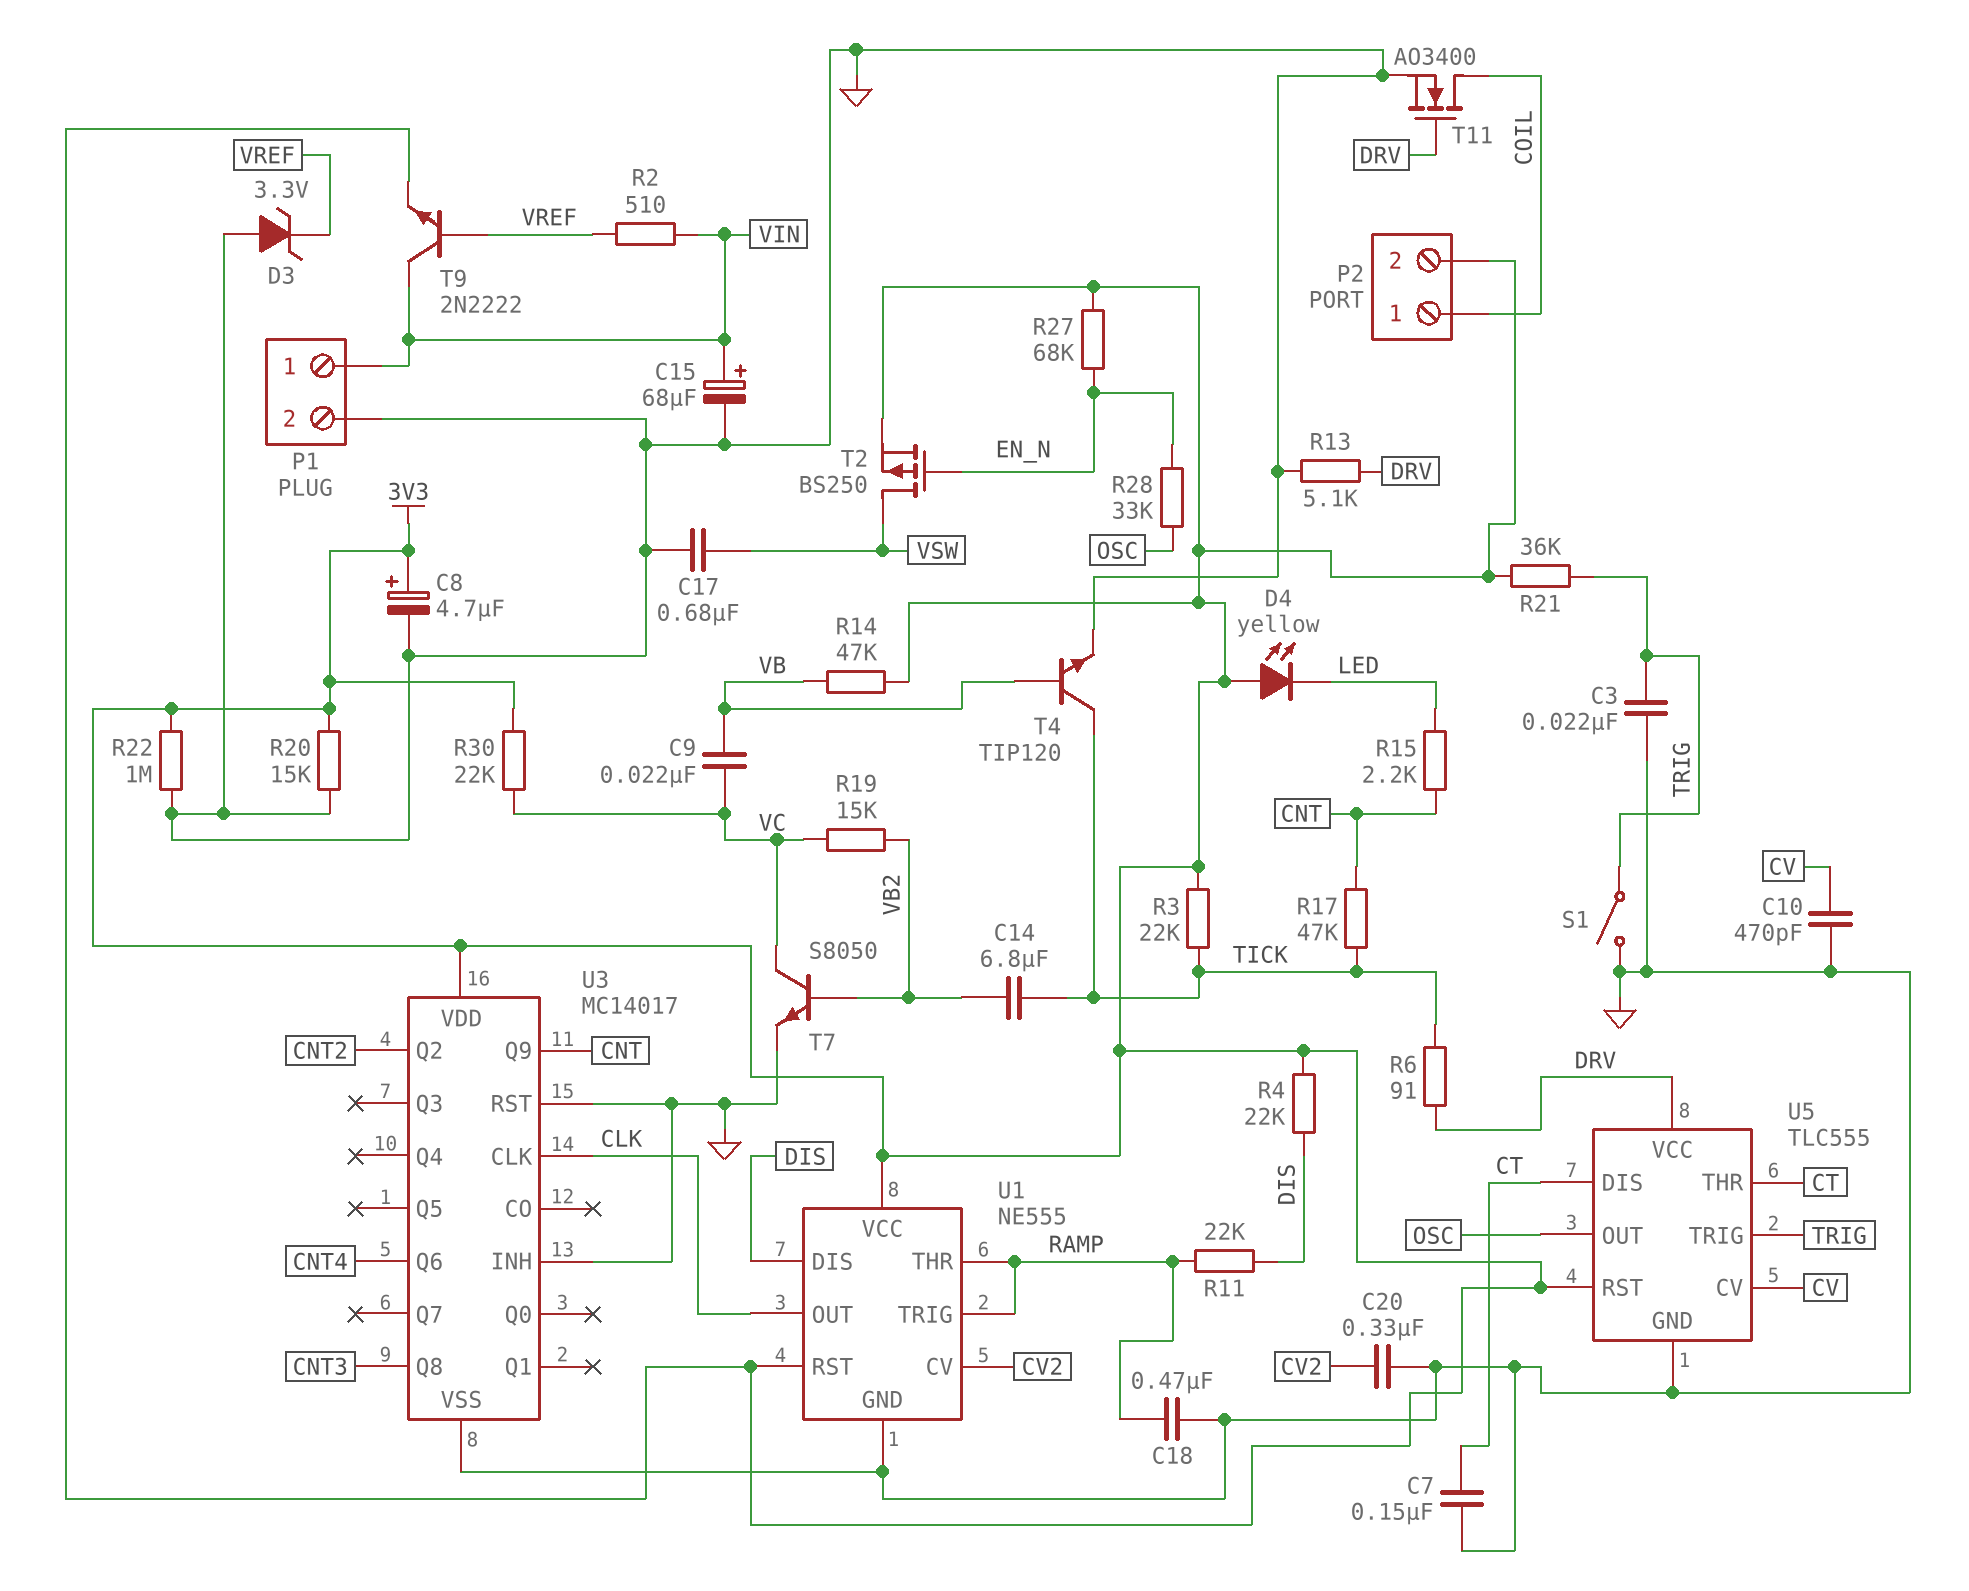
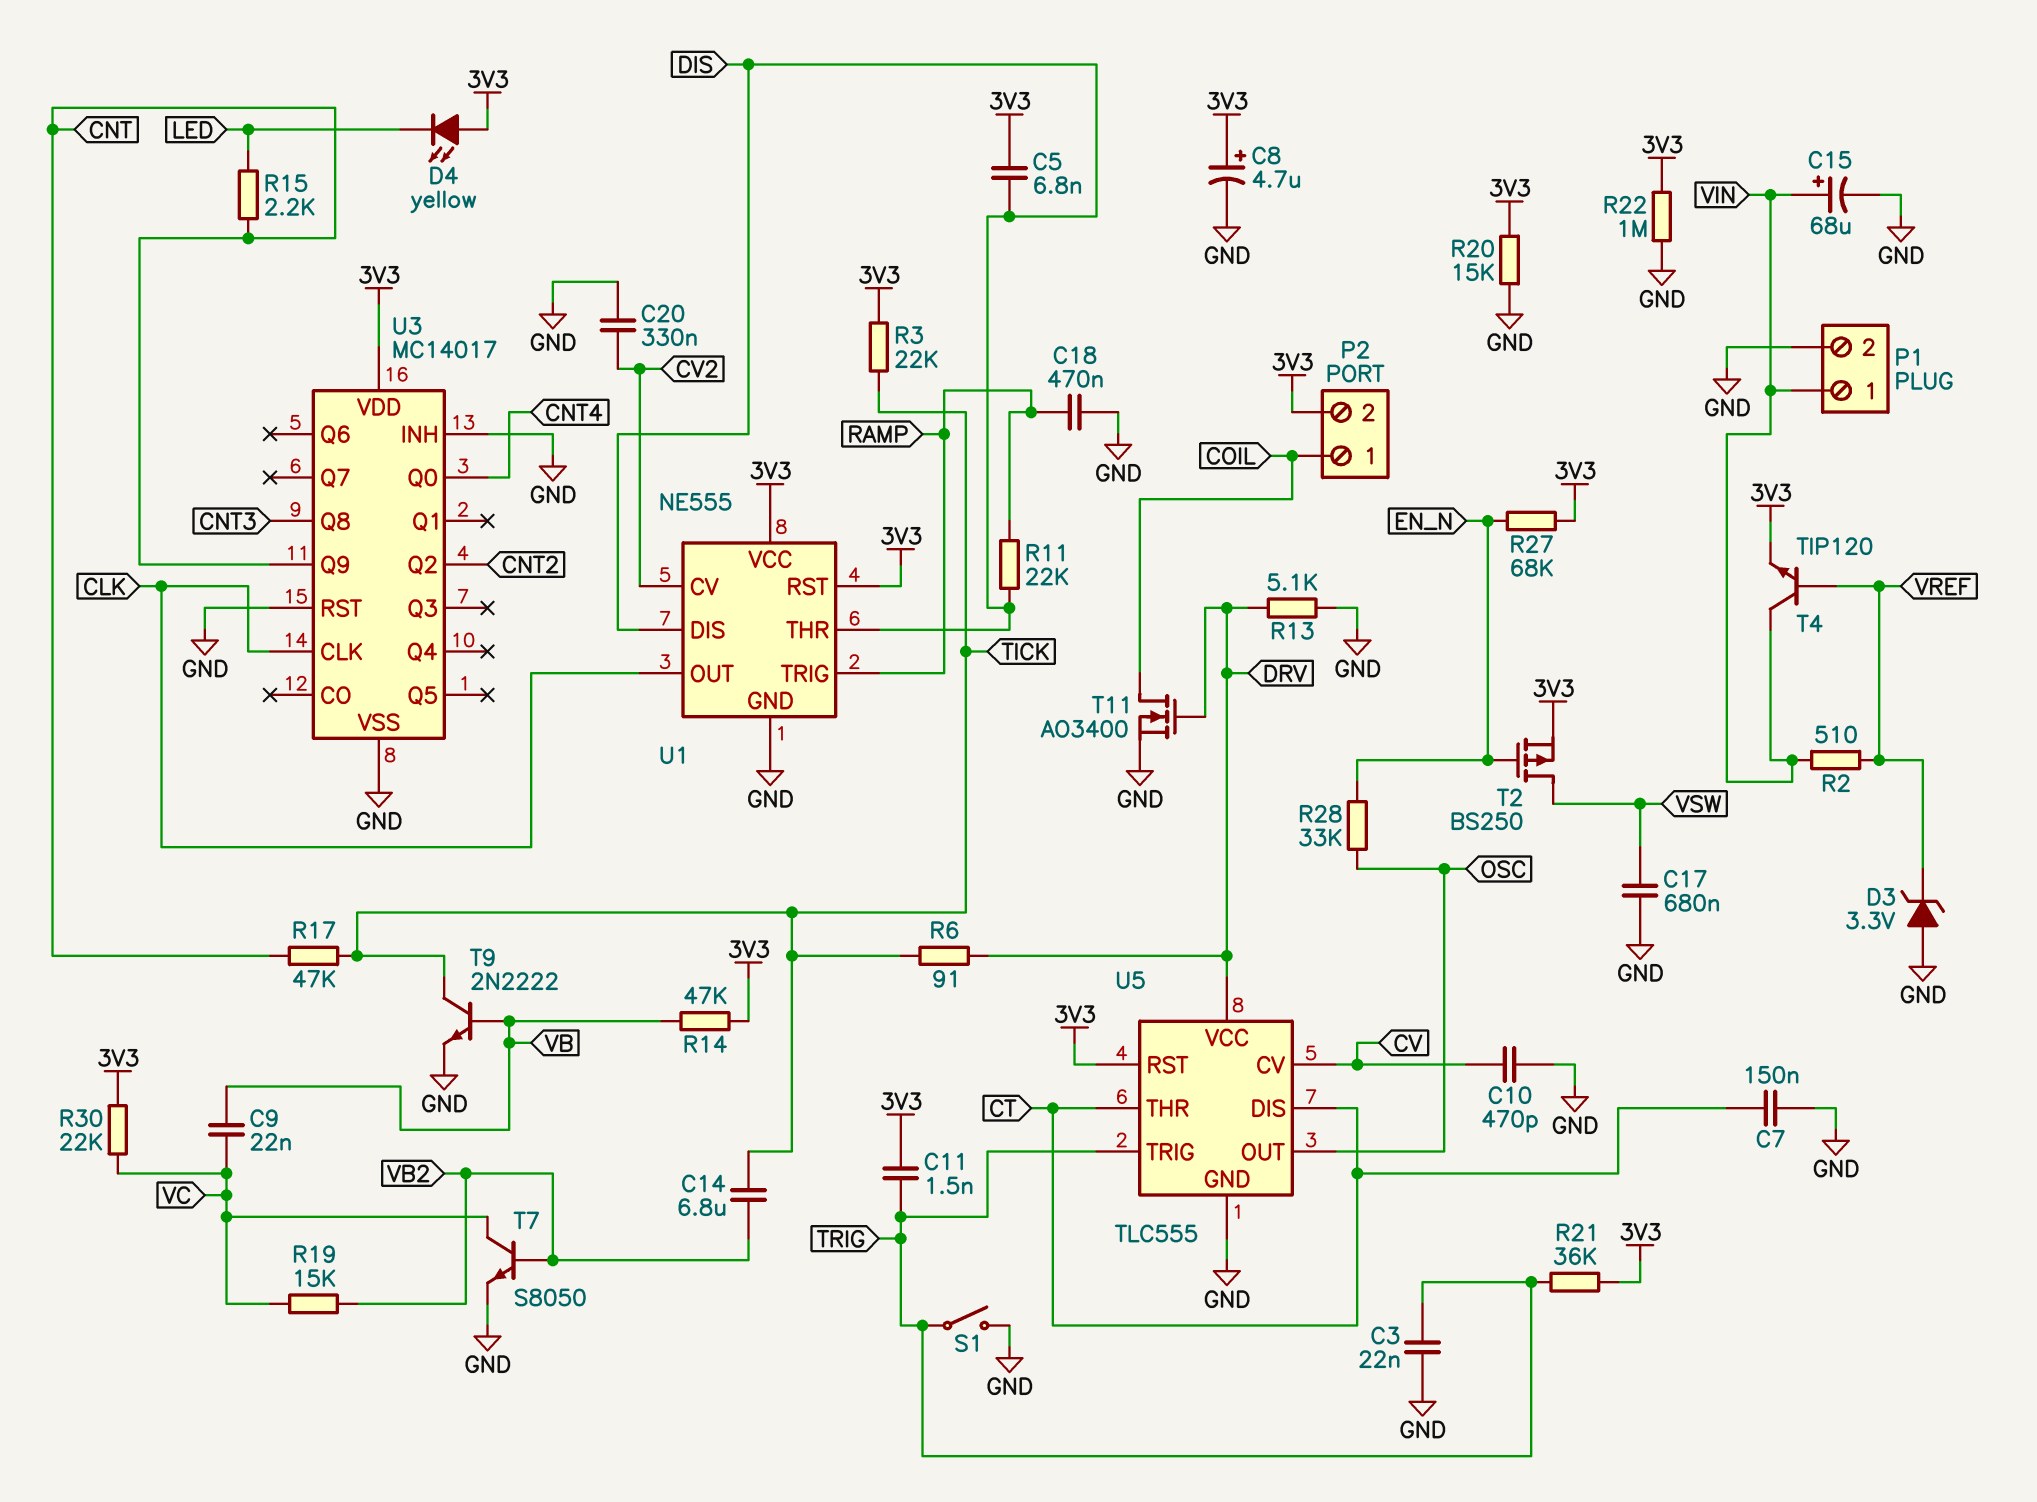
C5: none -> 6.8nF (3V3, DIS)
C11: none -> 1.5nF (3V3, TRIG)
R4: 22k (3V3, DIS) -> none
T4: NPN TIP120 (B VB, C TICK, E GND) -> NPN TIP120 (B VREF, C VIN, E 3V3)
T9: NPN 2N2222 (B VREF, C VIN, E 3V3) -> NPN 2N2222 (B VB, C TICK, E GND)
U1 pin THR: RAMP -> DIS
U3 pin Q0: none -> CNT4
U3 pin Q6: CNT4 -> none

